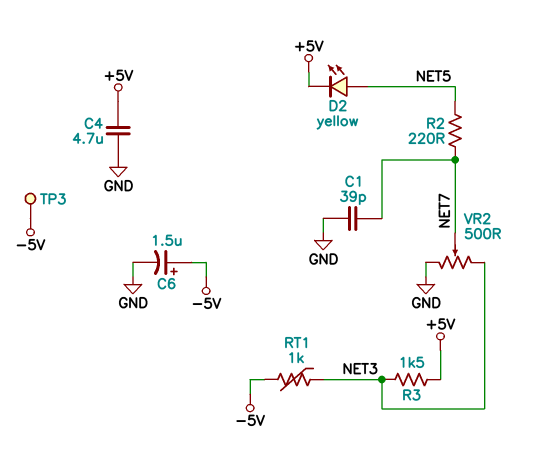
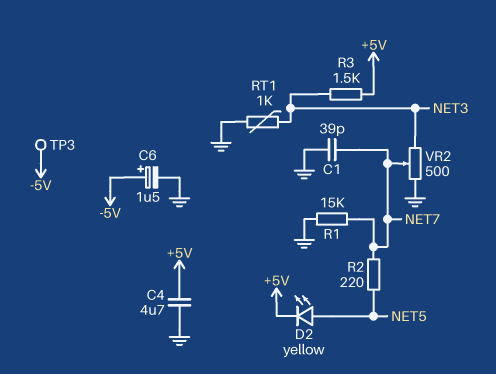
R1: none -> 15k (GND, NET7)
RT1: 1k (-5V, NET3) -> 1k (GND, NET3)

